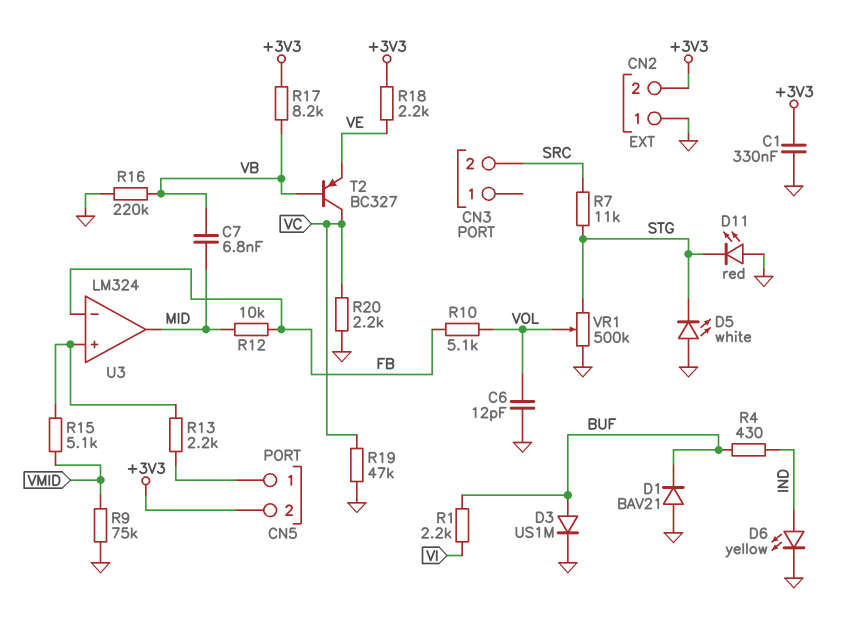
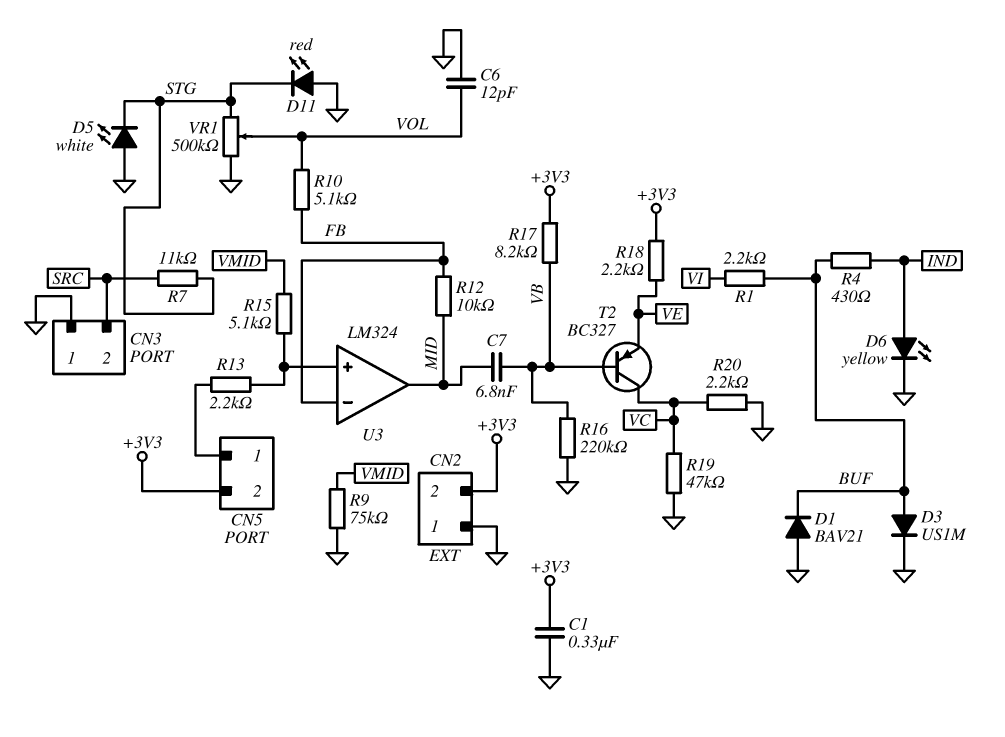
CN3 pin 1: none -> GND

